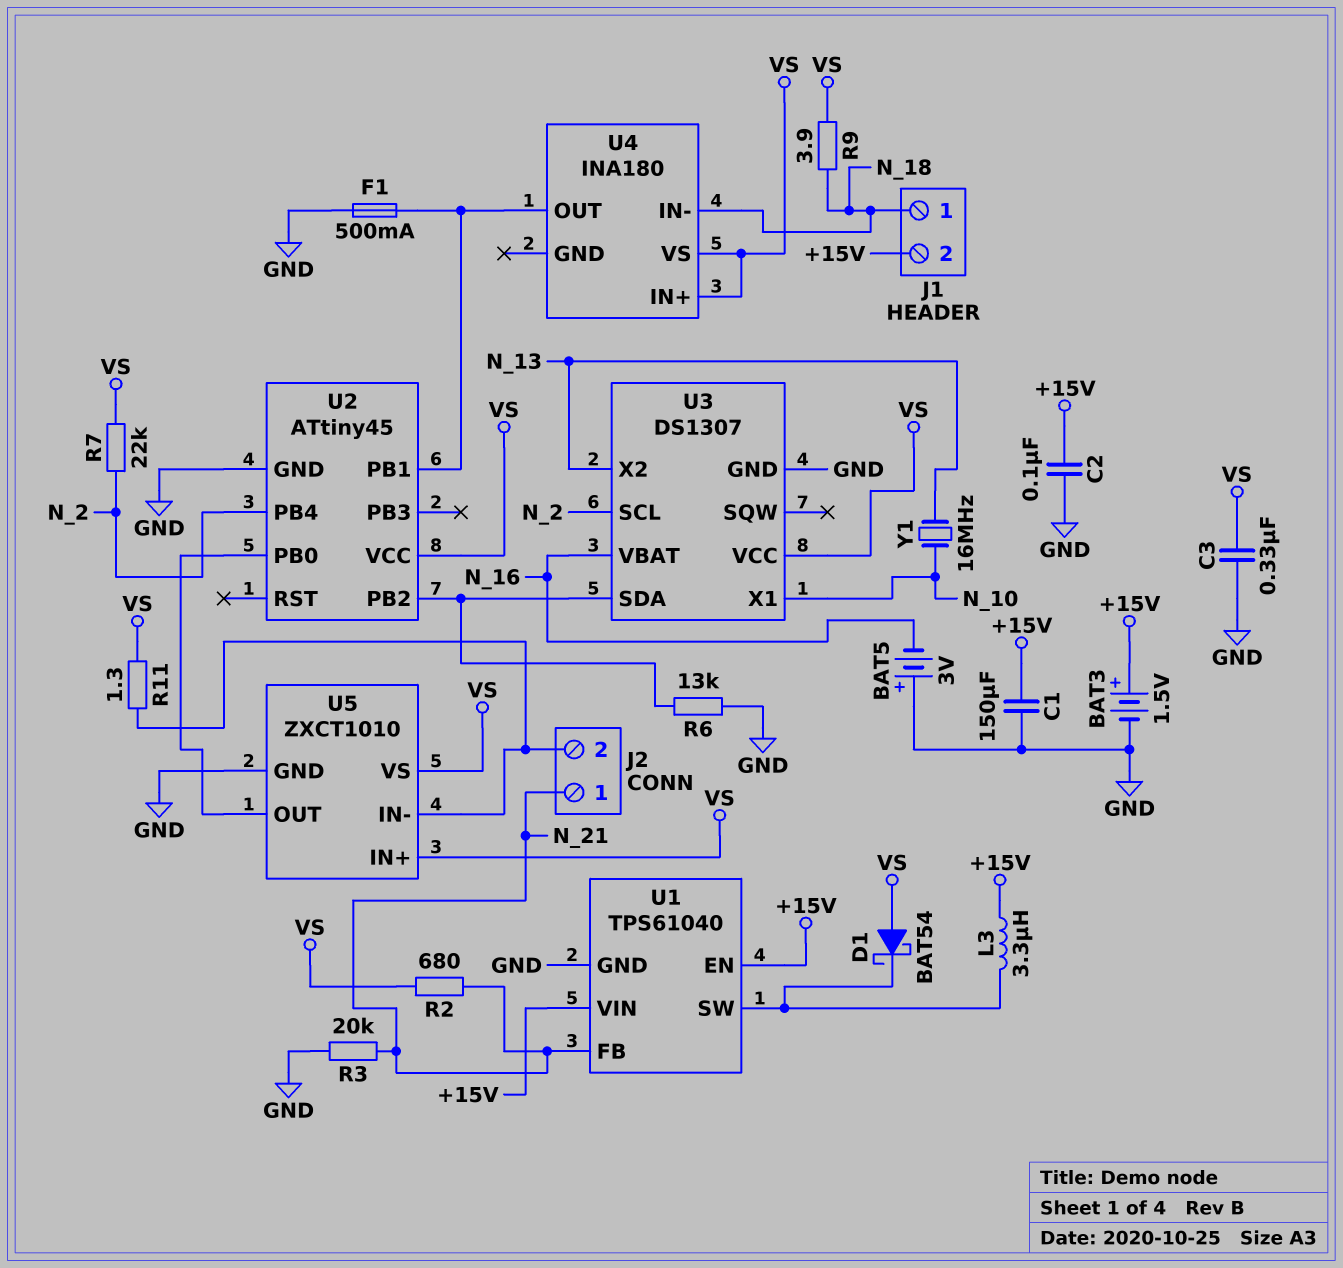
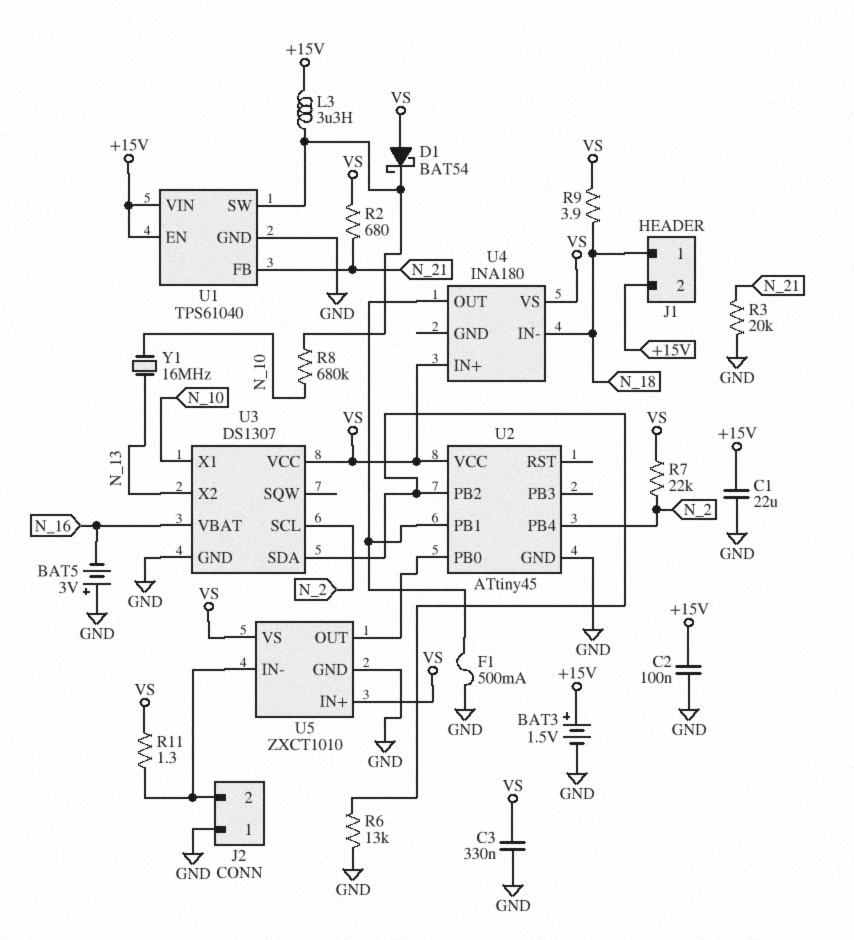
C1: 150uF (+15V, GND) -> 22uF (+15V, GND)
J2 pin 1: N_21 -> GND
R8: none -> 680k (N_10, U1/SW)

